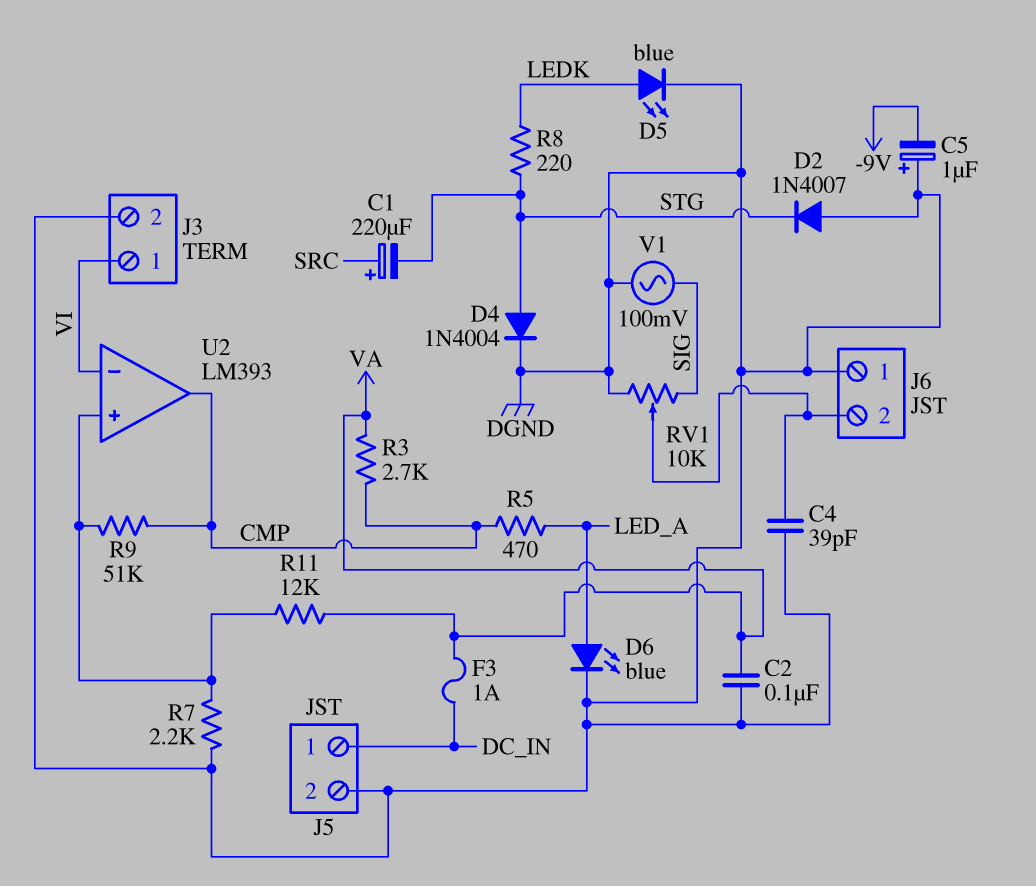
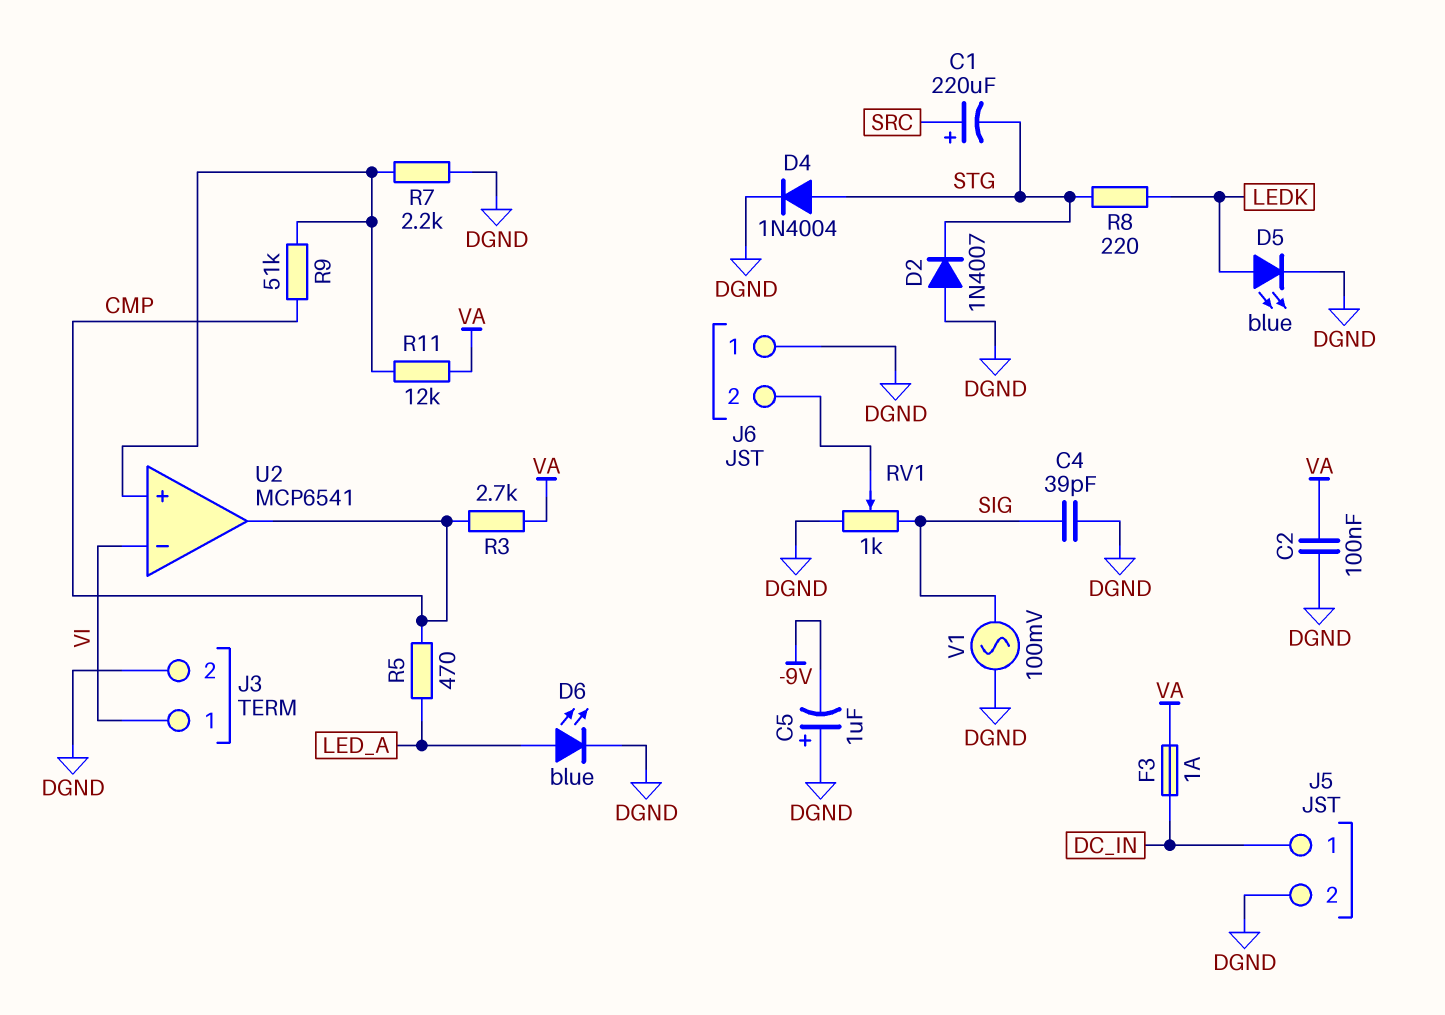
C4: 39pF (DGND, J6/2) -> 39pF (DGND, SIG)
RV1: 10k (DGND, SIG, wiper J6/2) -> 1k (DGND, SIG, wiper J6/2)
U2: LM393 -> MCP6541

